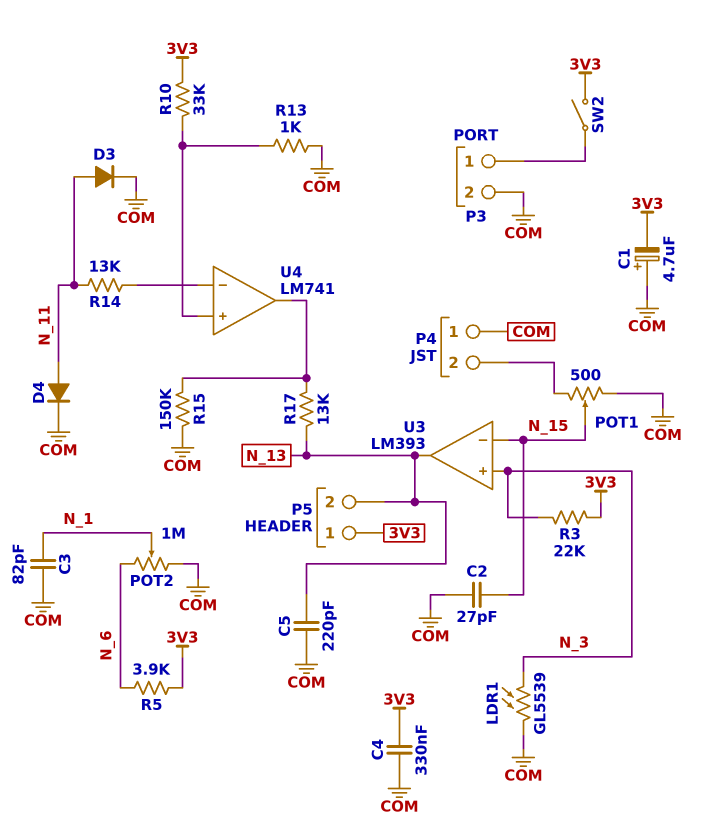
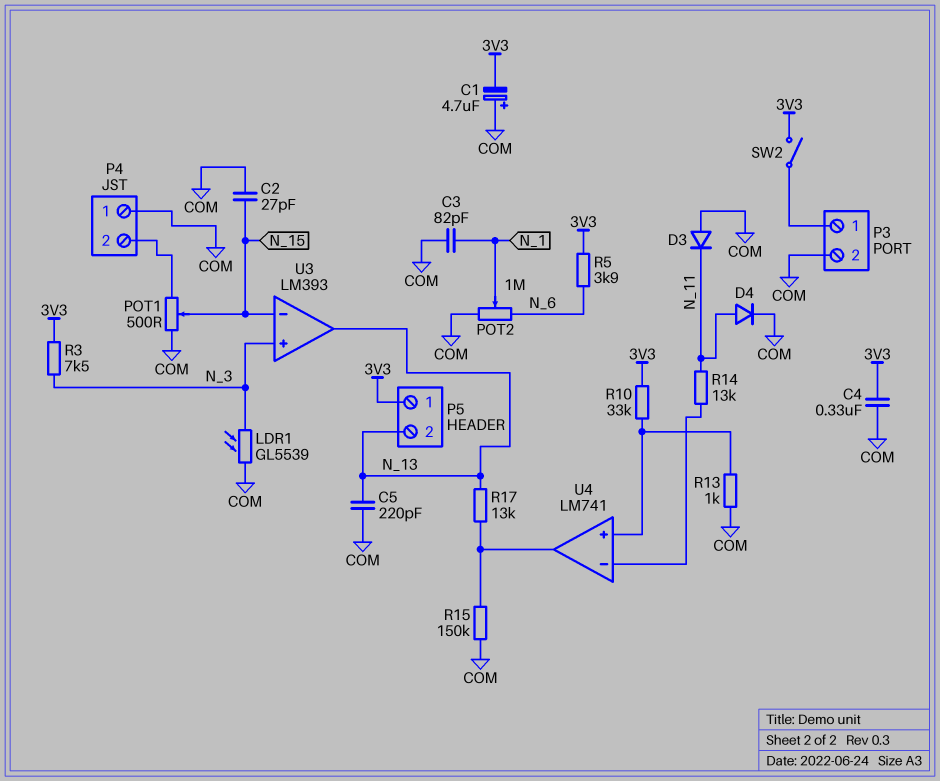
D3: diode (A N_11, K COM) -> diode (A COM, K N_11)
R3: 22k (3V3, N_3) -> 7.5k (3V3, N_3)

